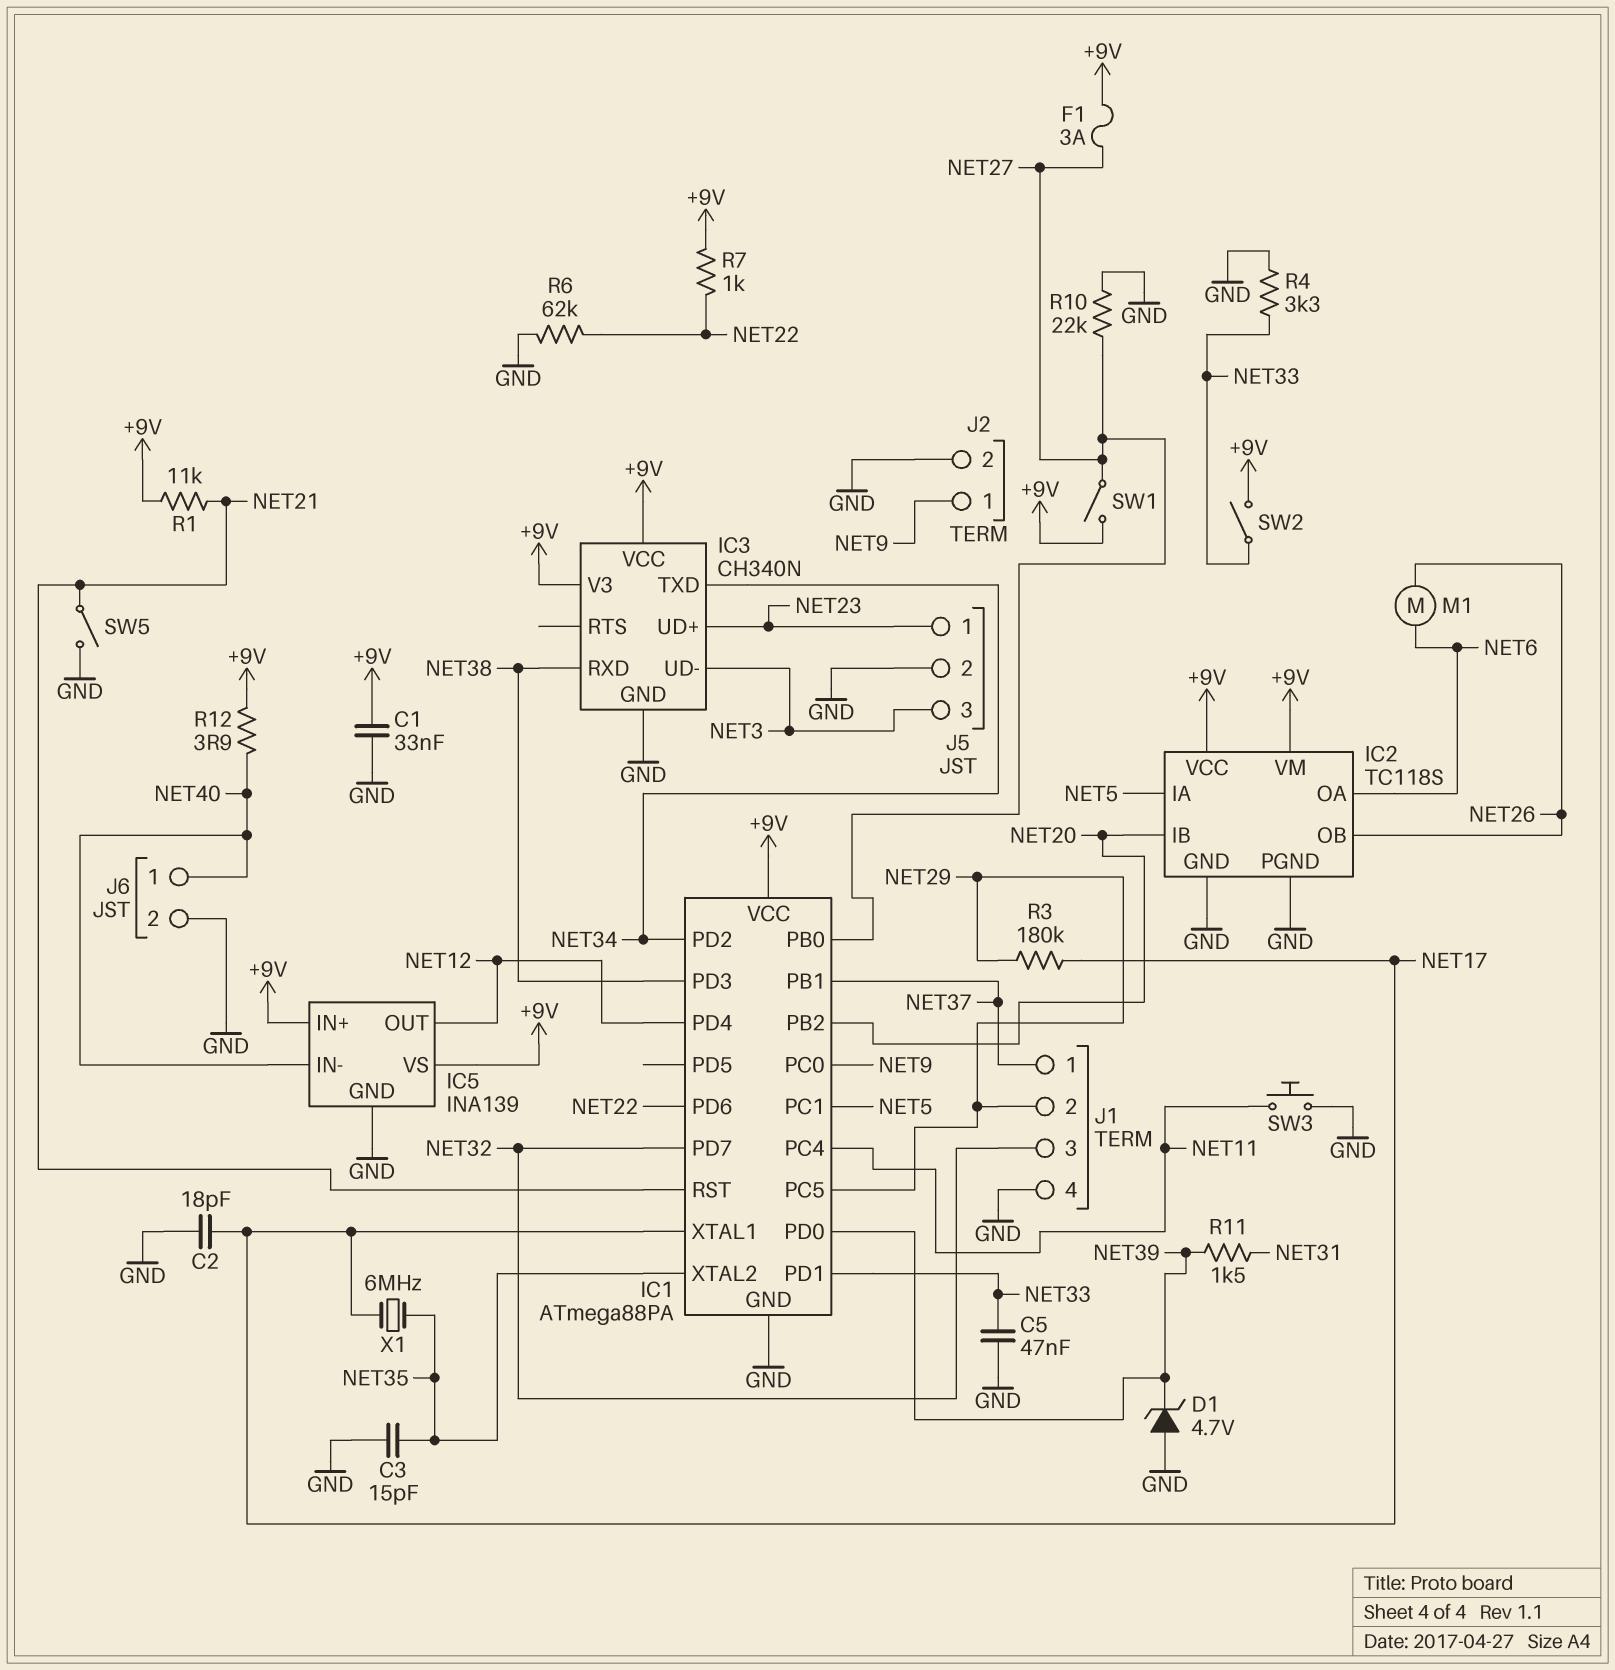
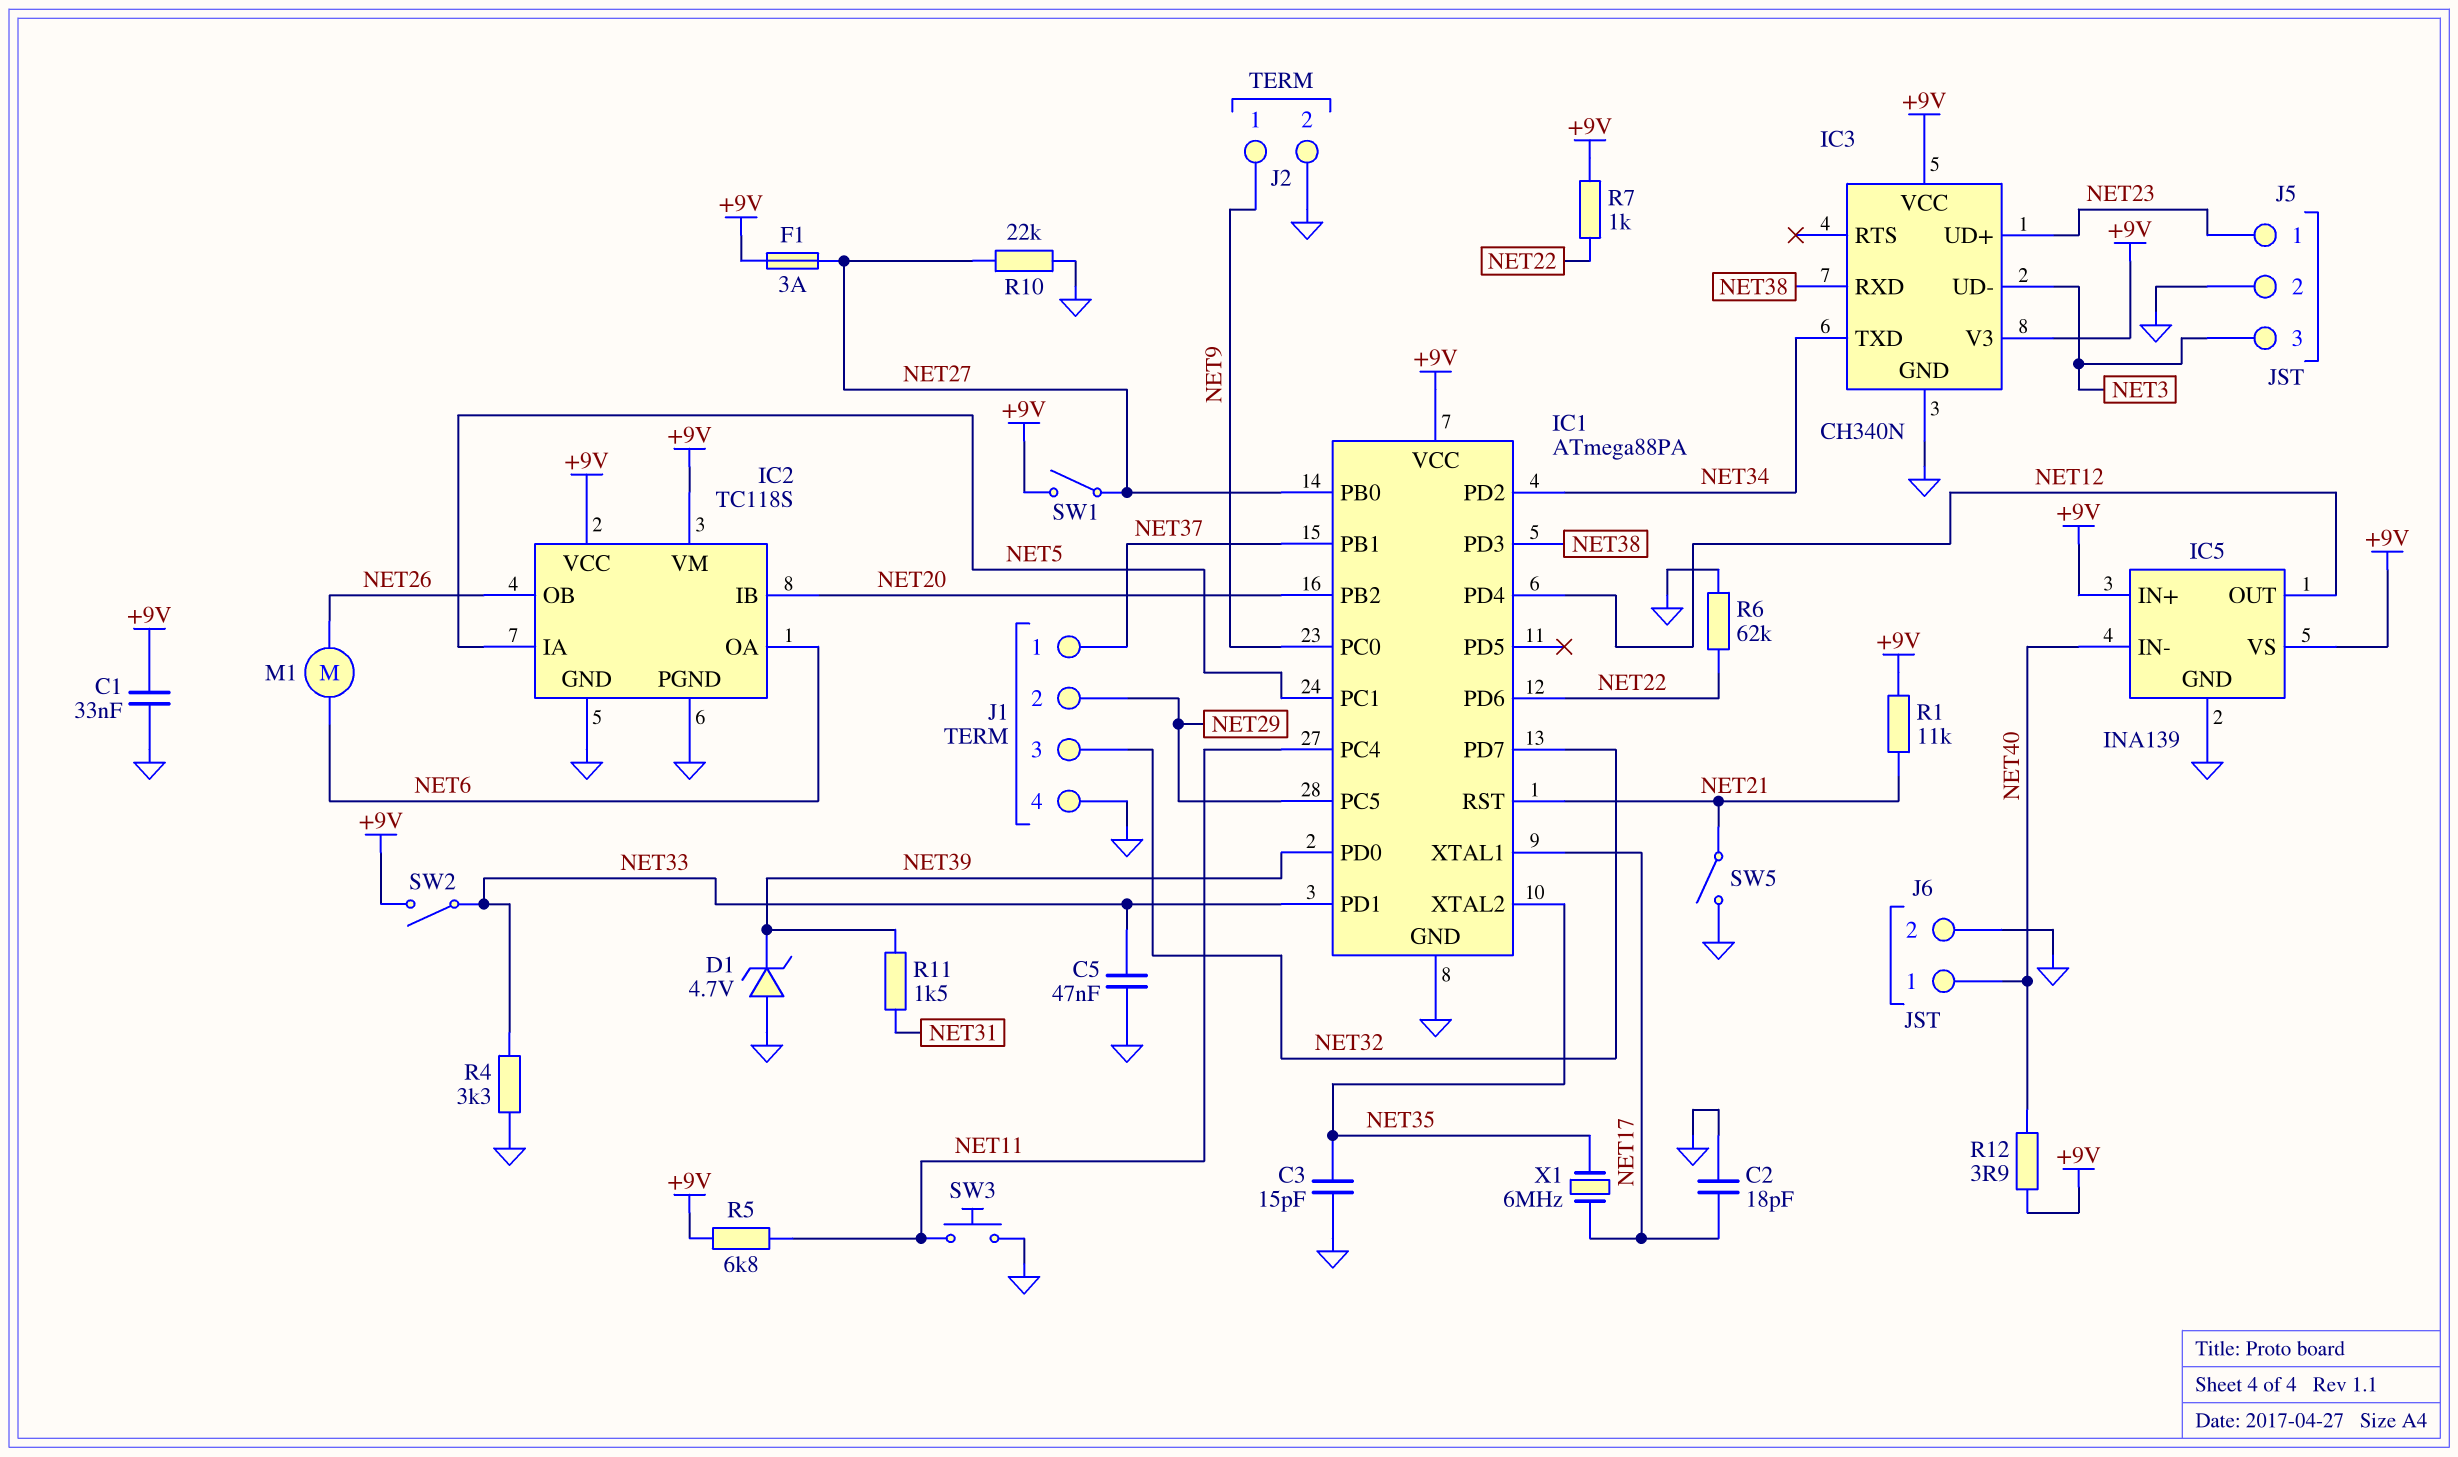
R3: 180k (NET17, NET29) -> none
R5: none -> 6.8k (+9V, NET11)

